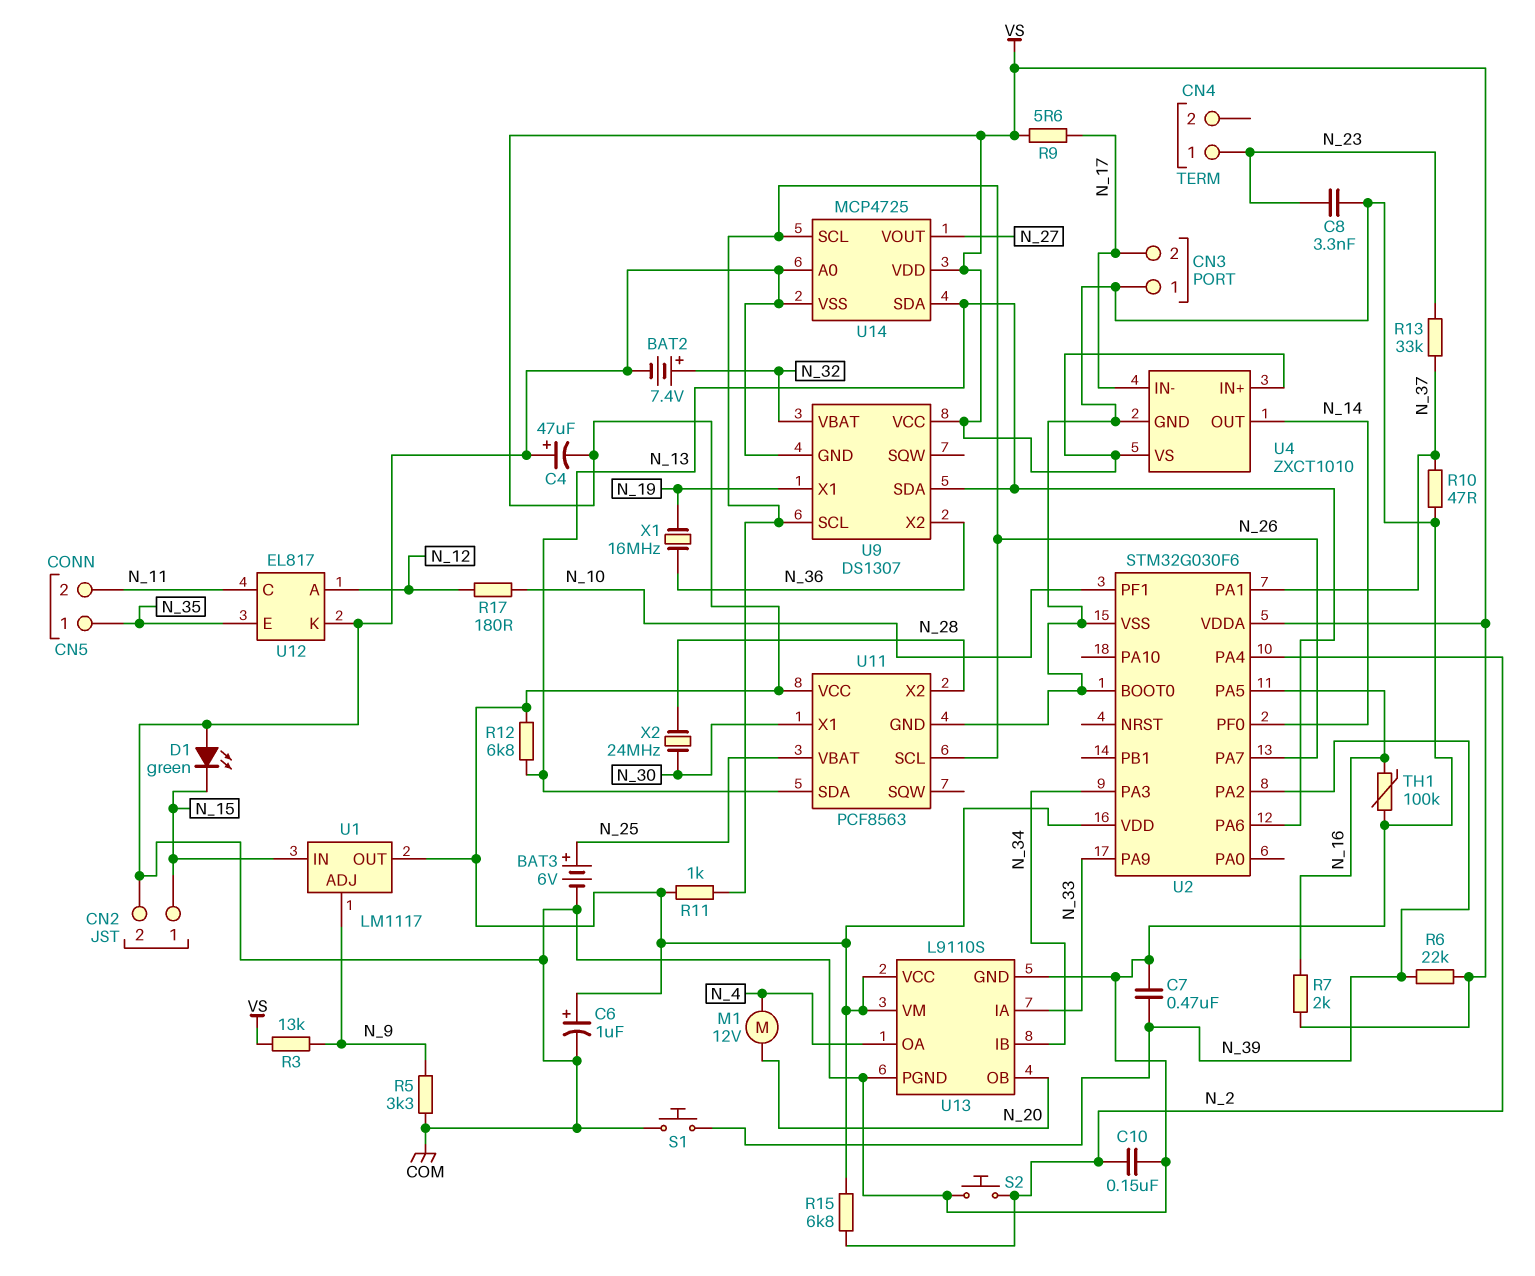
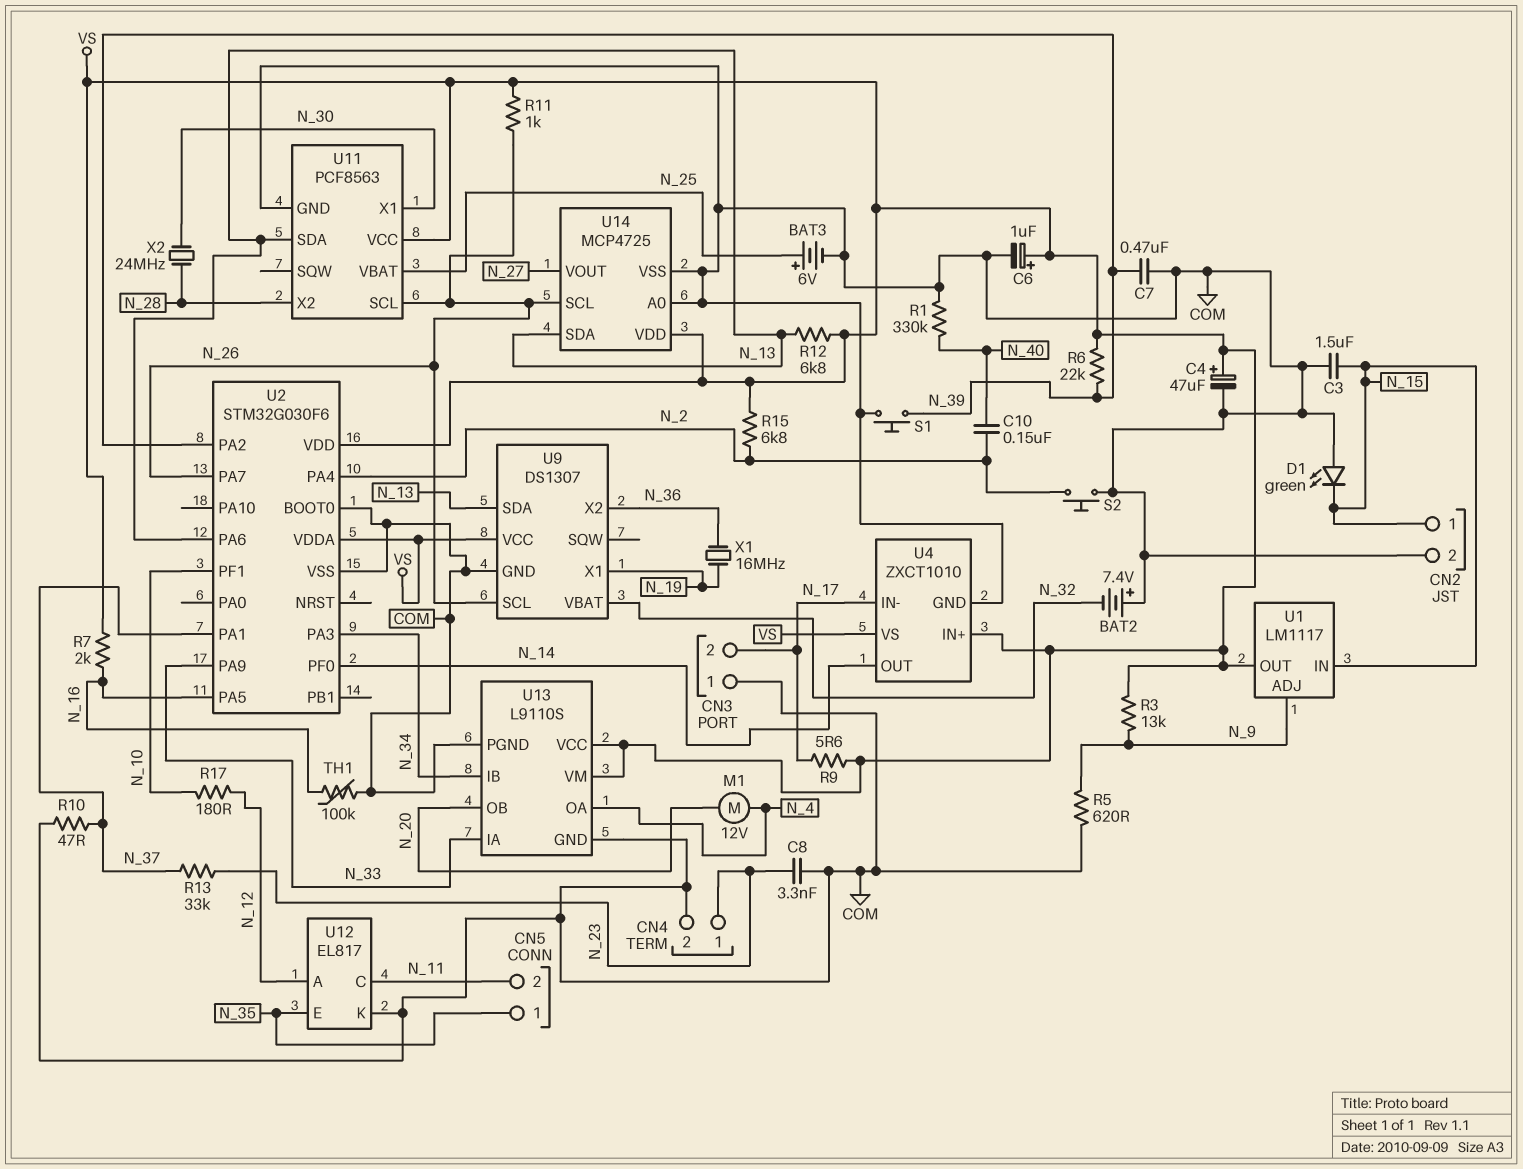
BAT2: 7.4V (plus N_32, minus COM) -> 7.4V (plus COM, minus N_32)
C3: none -> 1.5uF (COM, N_15)
C4: 47uF (plus COM, minus VS) -> 47uF (plus VS, minus COM)
C10: 150nF (COM, N_2) -> 150nF (N_2, N_40)
CN4 pin 2: none -> COM
R1: none -> 330k (COM, N_40)
R5: 3.3k (COM, N_9) -> 620 (COM, N_9)

